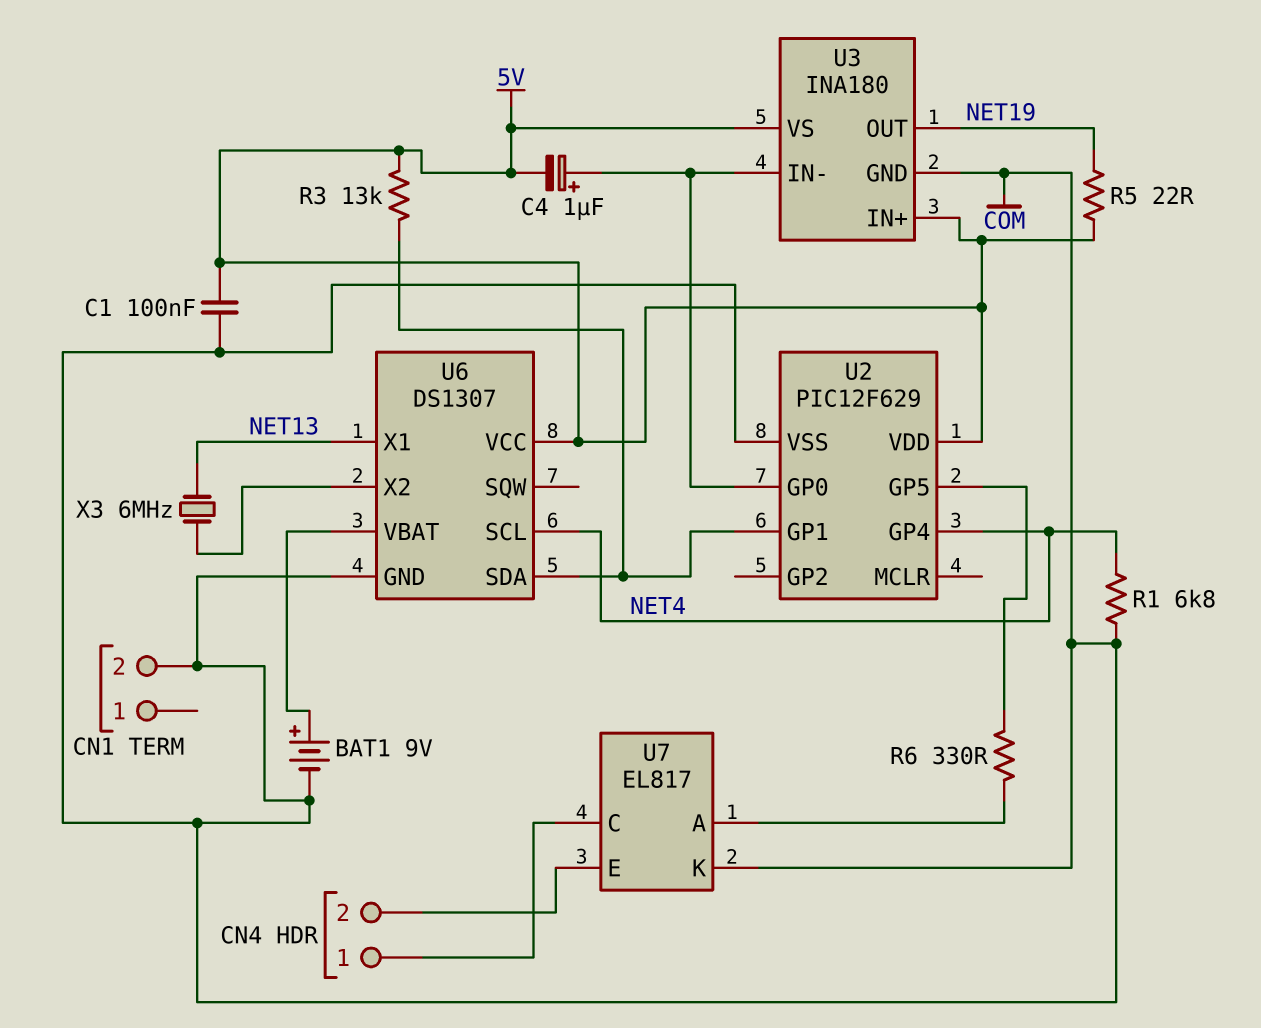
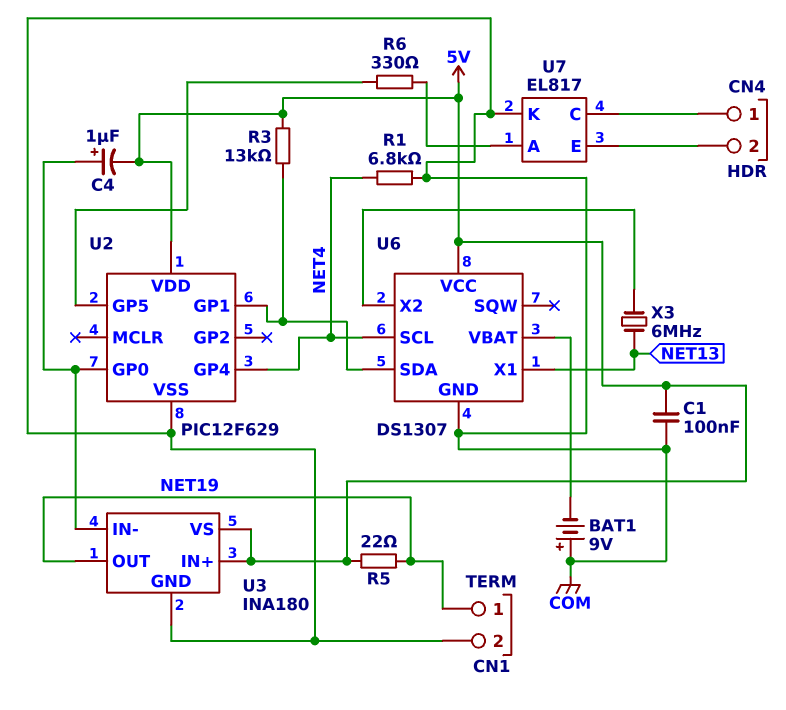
BAT1: 9V (plus U6/VBAT, minus COM) -> 9V (plus COM, minus U6/VBAT)
CN1 pin 1: none -> NET19

